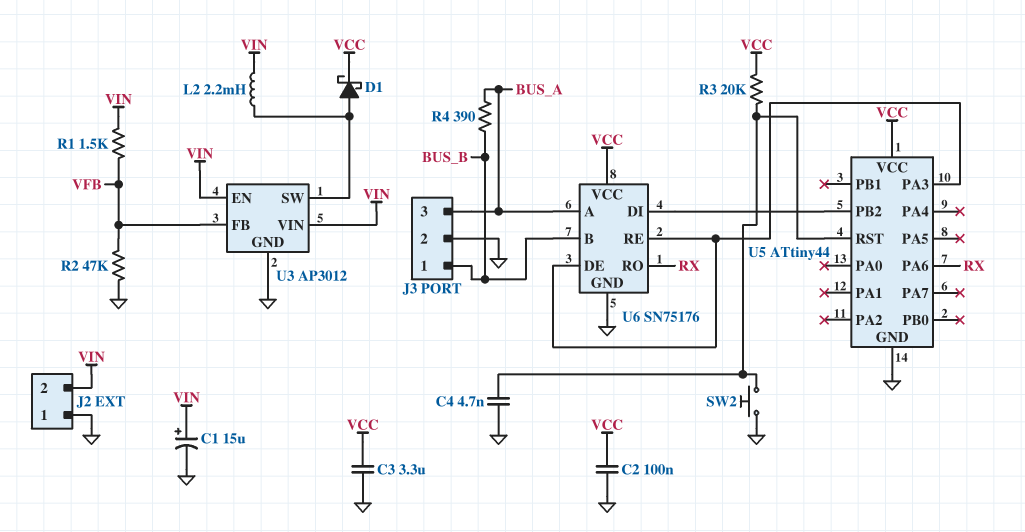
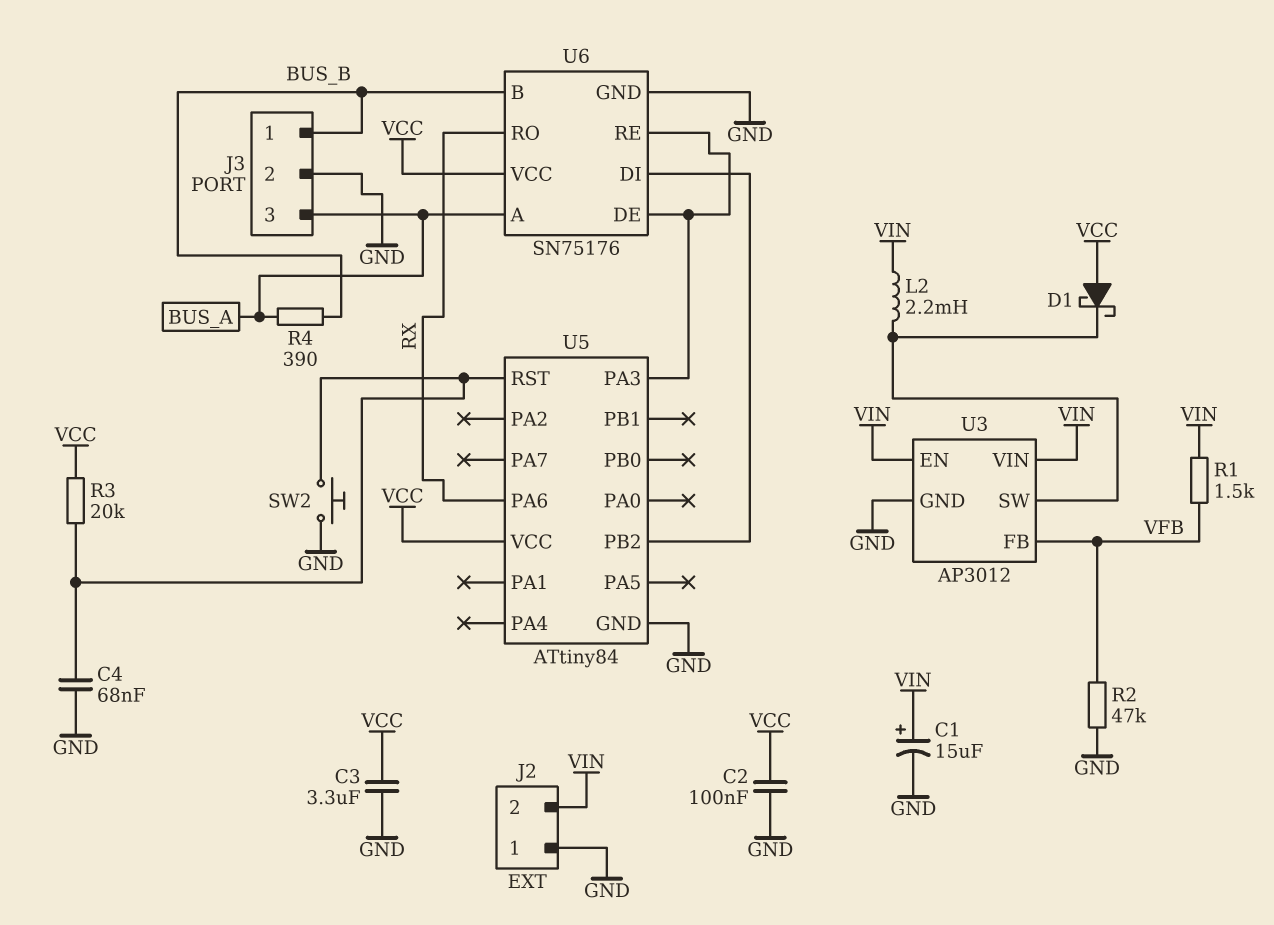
C4: 4.7nF (GND, U5/RST) -> 68nF (GND, U5/RST)
D1: schottky (A U3/SW, K VCC) -> schottky (A VCC, K U3/SW)
U5: ATtiny44 -> ATtiny84

